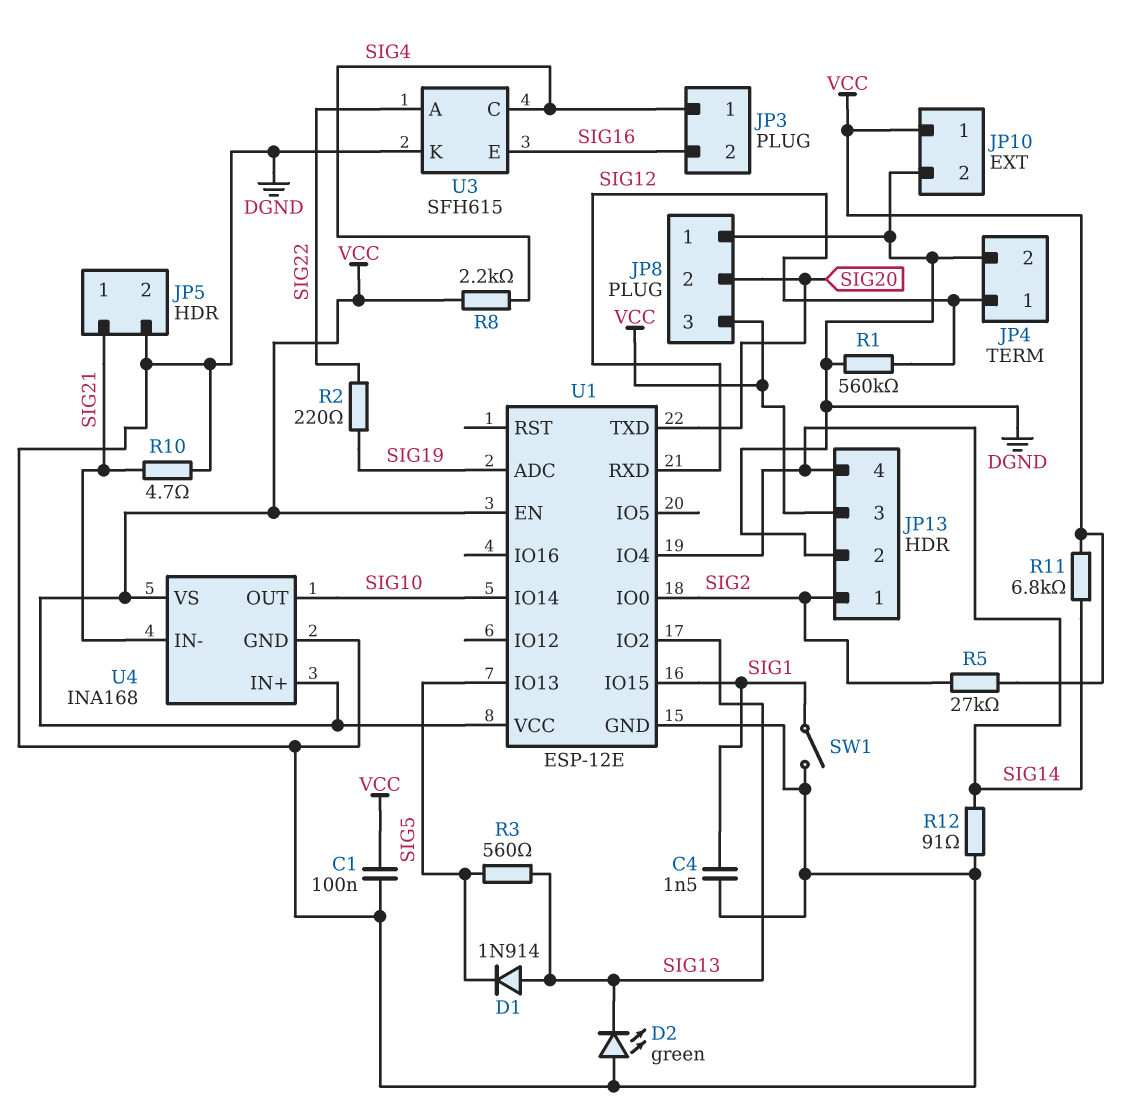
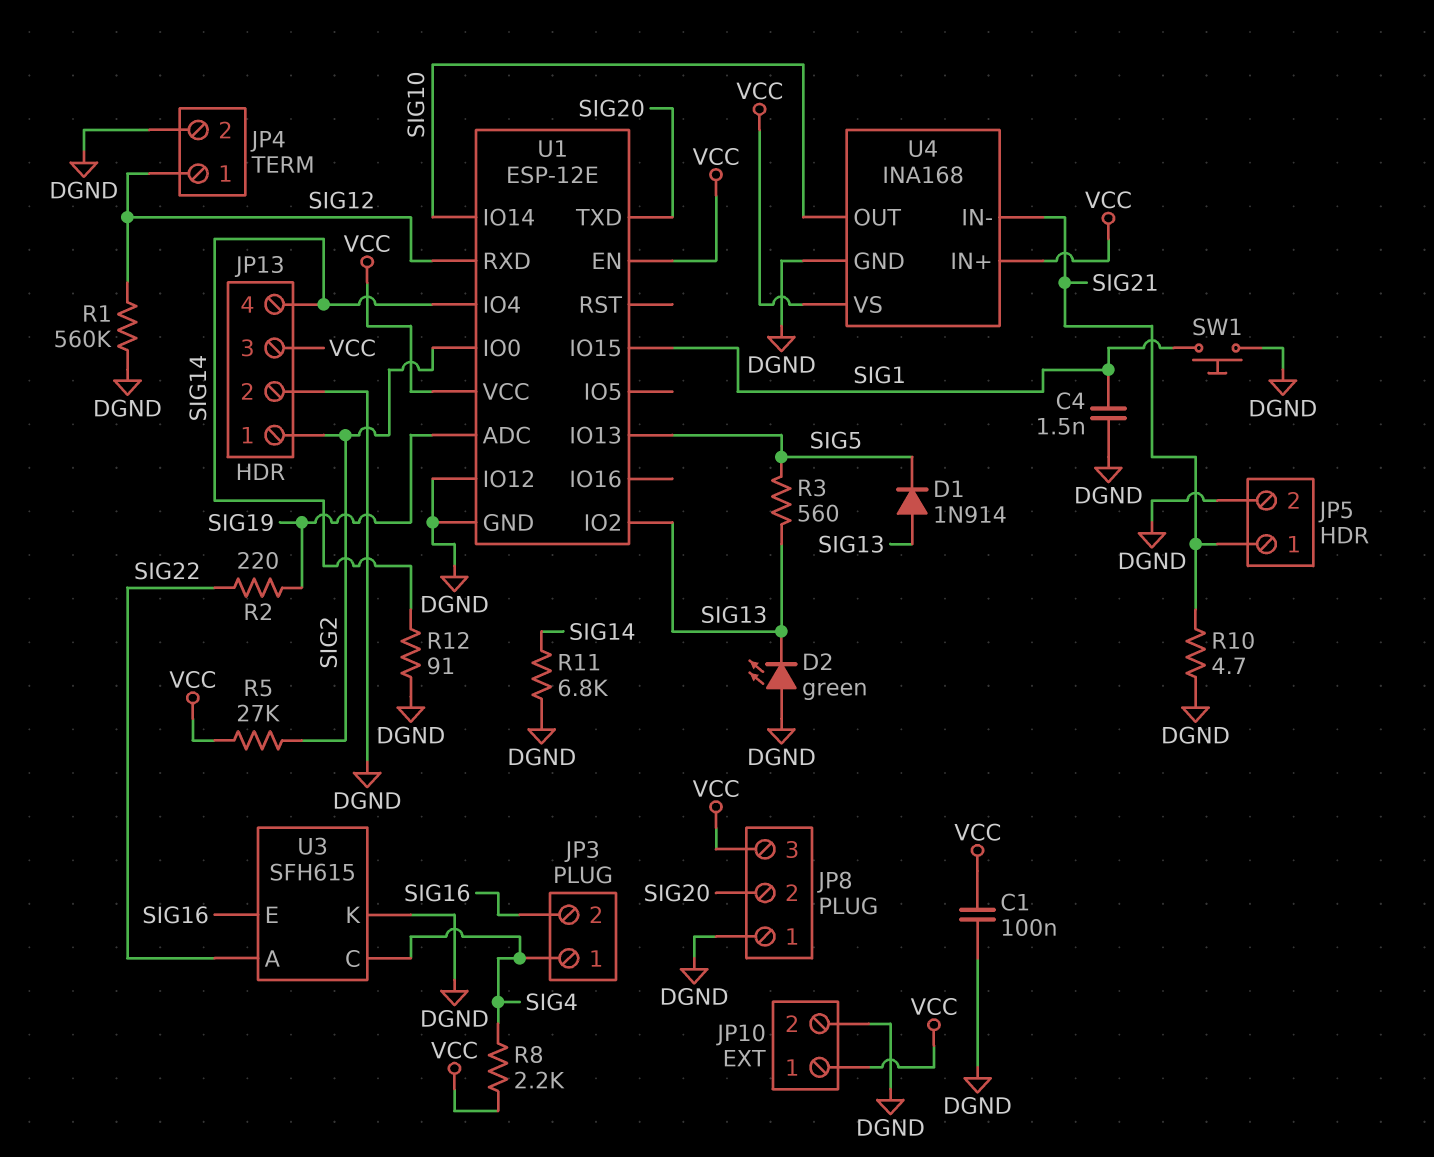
R11: 6.8k (SIG14, VCC) -> 6.8k (DGND, SIG14)
SW1: switch (DGND, SIG1) -> button (DGND, SIG1)
U1 pin IO12: none -> DGND

